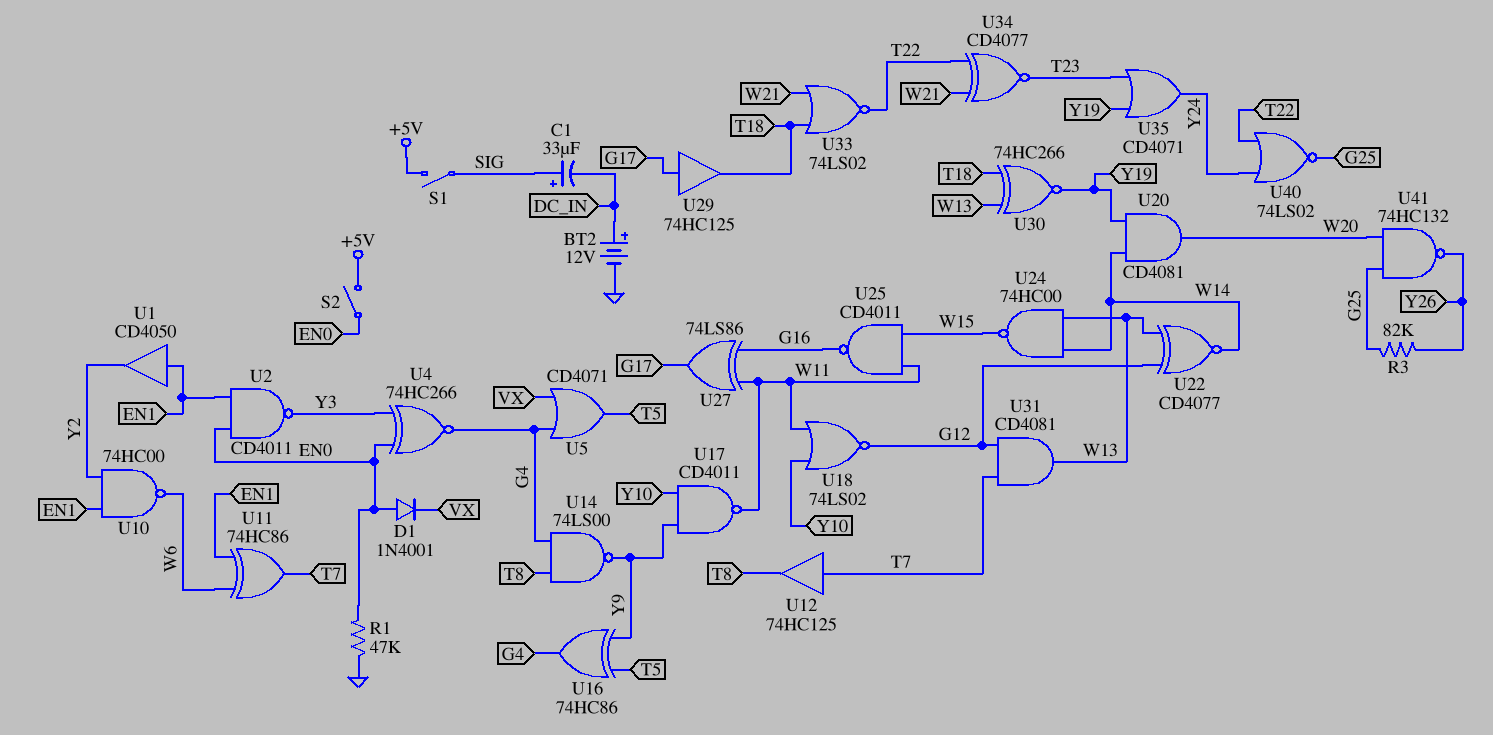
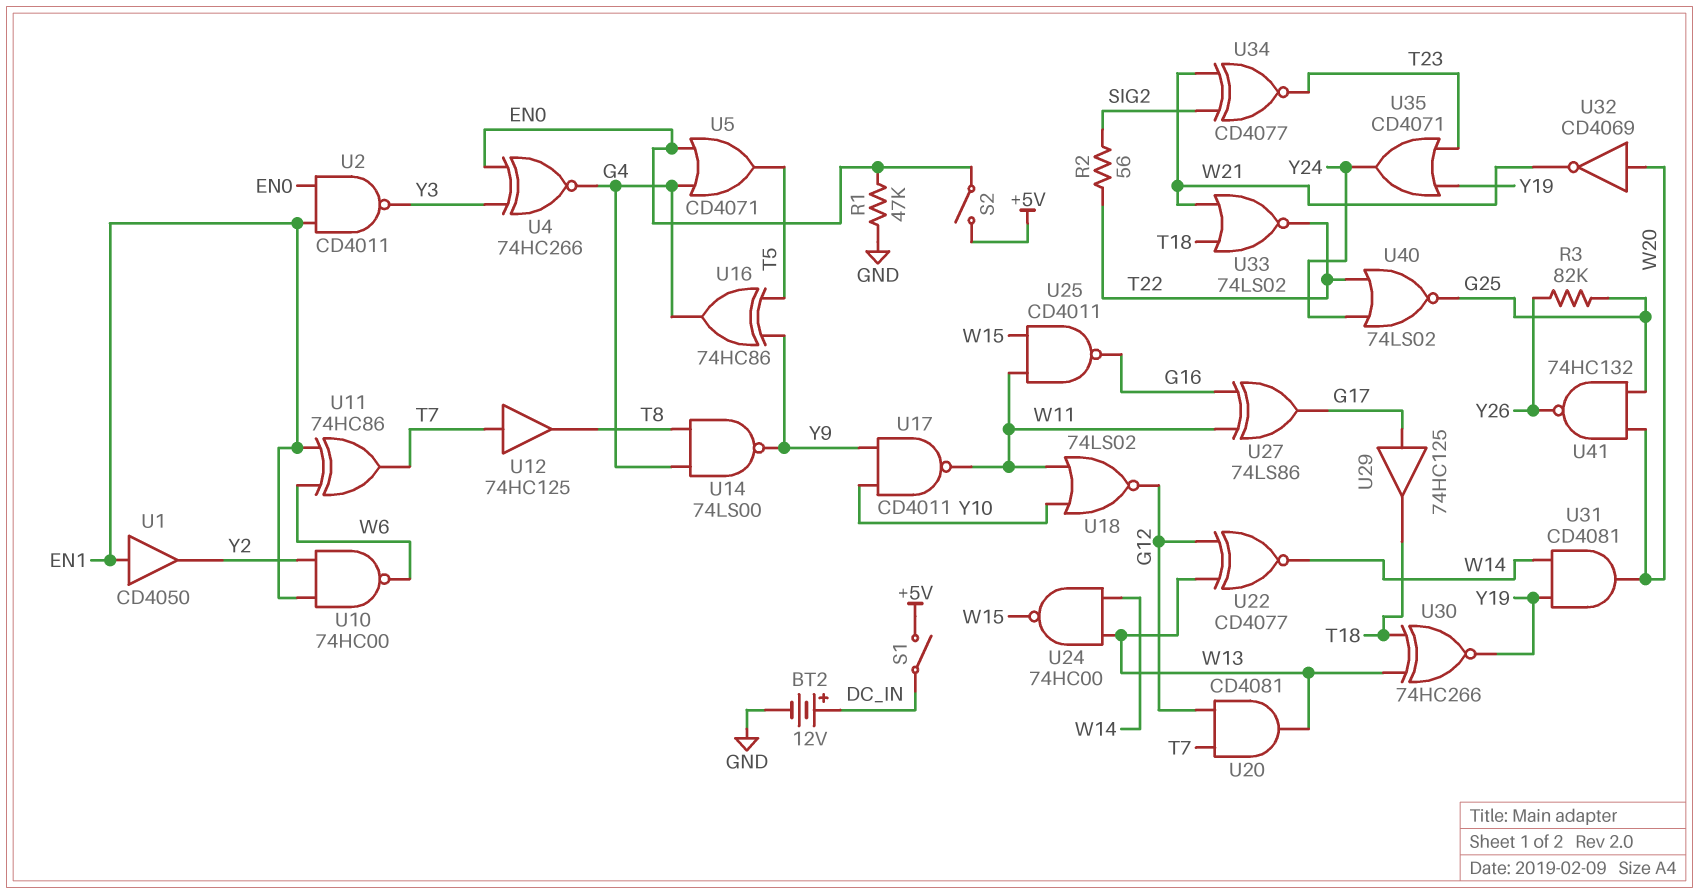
C1: 33uF (plus SIG, minus DC_IN) -> none
D1: diode 1N4001 (A EN0, K VX) -> none
R2: none -> 56 (SIG2, T22)
S1: switch (+5V, SIG) -> switch (+5V, DC_IN)
U5: OR CD4071 (in G4, in VX, out T5) -> OR CD4071 (in EN0, in G4, out T5)
U20: AND CD4081 (in W14, in Y19, out W20) -> AND CD4081 (in G12, in T7, out W13)
U31: AND CD4081 (in G12, in T7, out W13) -> AND CD4081 (in W14, in Y19, out W20)
U32: none -> NOT CD4069 (in W20, out W21)
U34: XNOR CD4077 (in T22, in W21, out T23) -> XNOR CD4077 (in SIG2, in W21, out T23)

